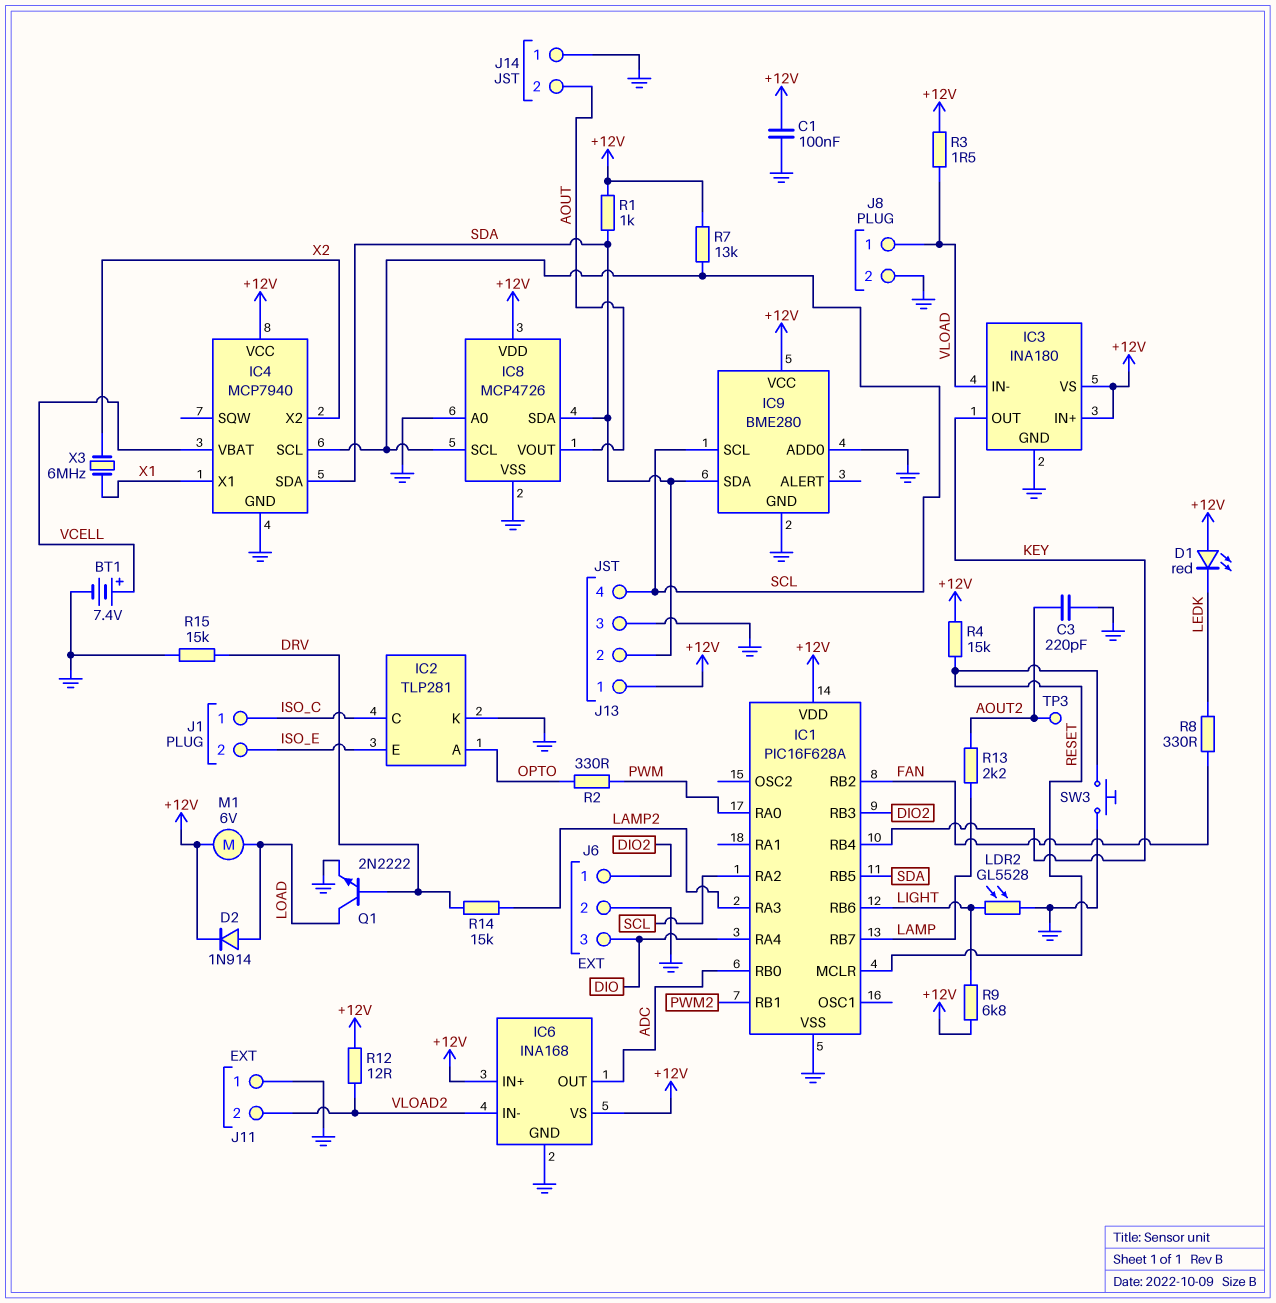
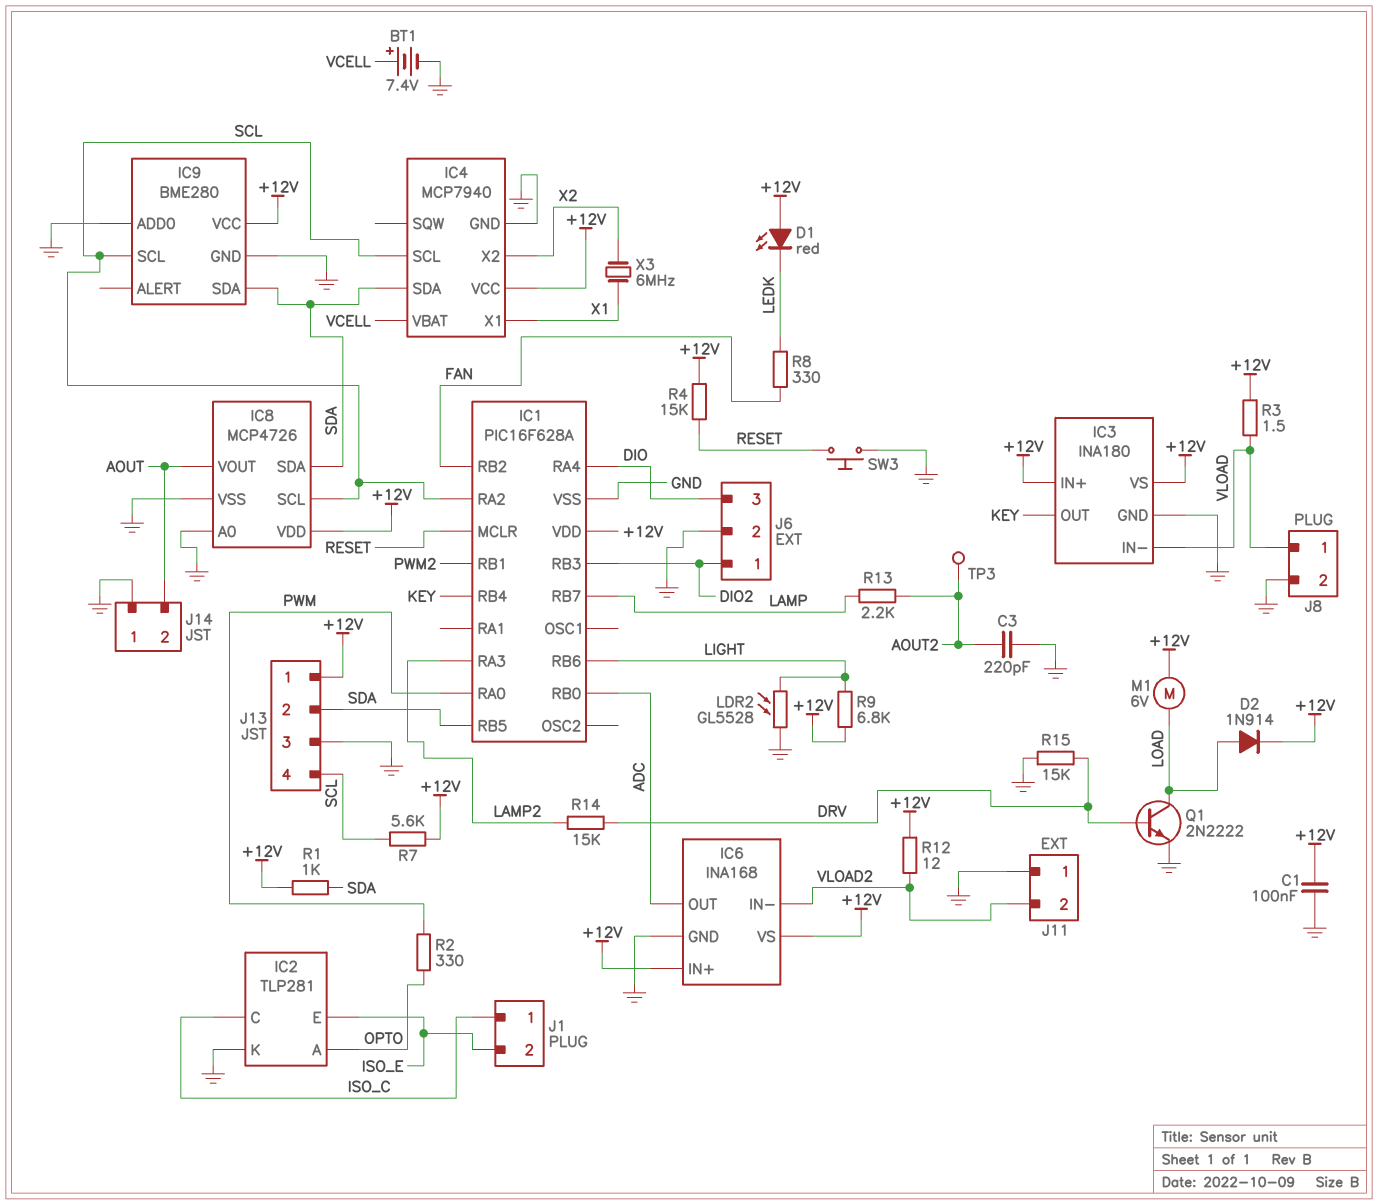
R7: 13k (+12V, SCL) -> 5.6k (+12V, SCL)

